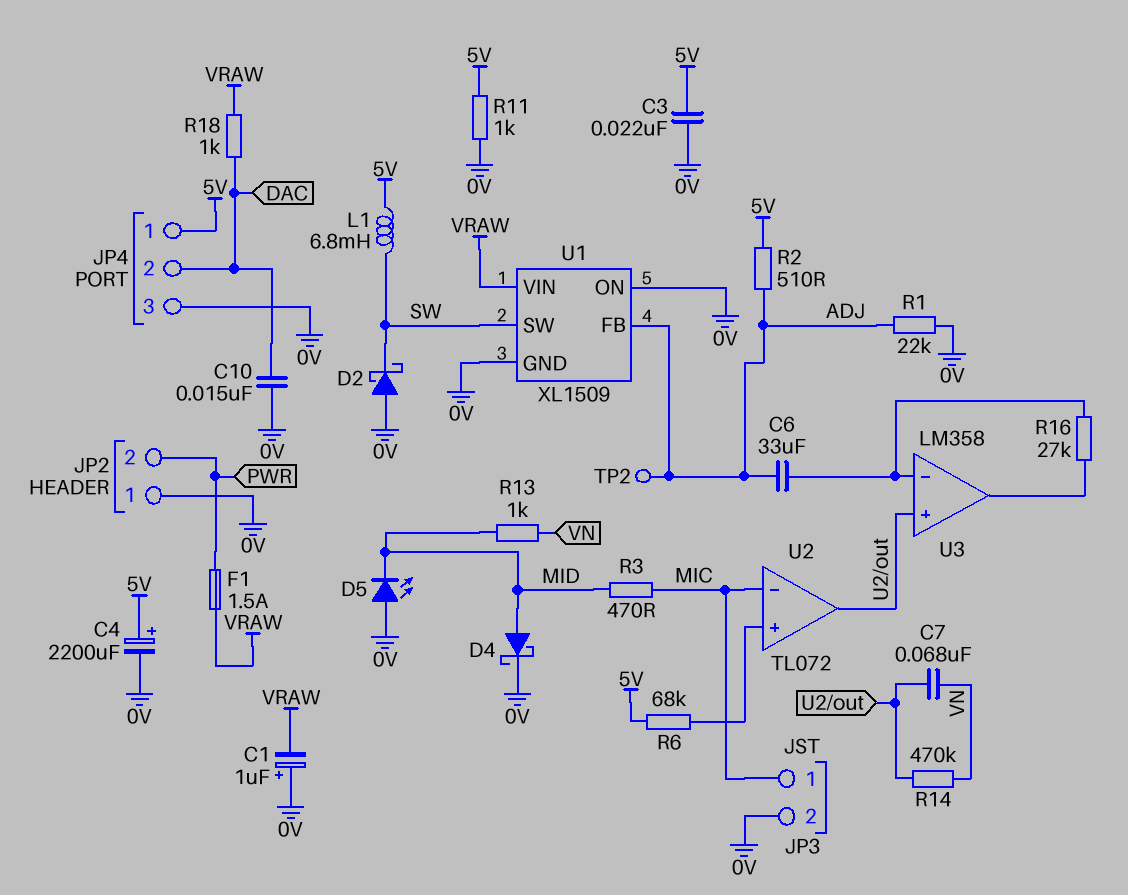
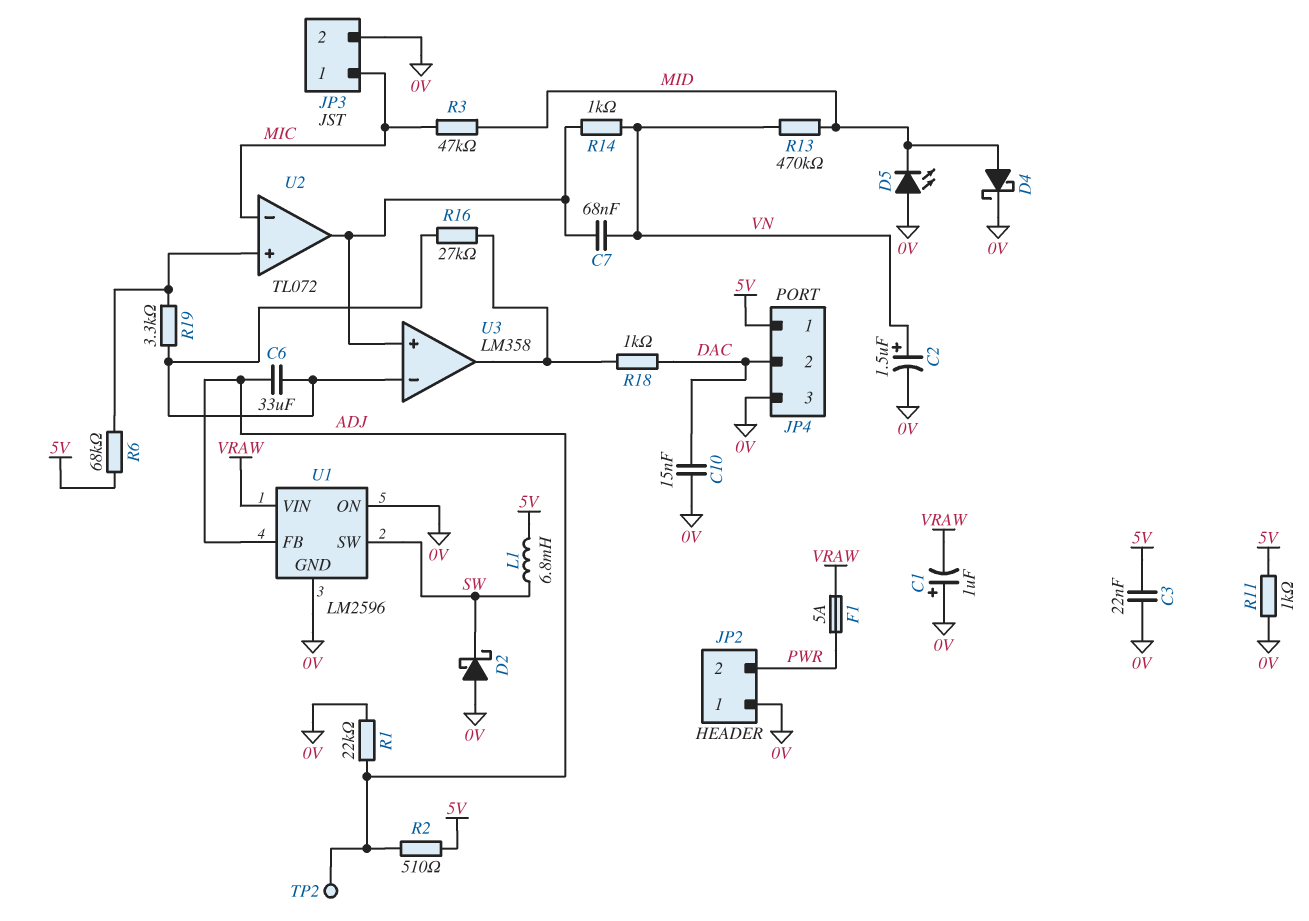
C2: none -> 1.5uF (plus VN, minus 0V)
C4: 2200uF (plus 5V, minus 0V) -> none
F1: 1.5A (PWR, VRAW) -> 5A (PWR, VRAW)
R3: 470 (MIC, MID) -> 47k (MIC, MID)
R13: 1k (MID, VN) -> 470k (MID, VN)
R14: 470k (U2/out, VN) -> 1k (U2/out, VN)
R18: 1k (DAC, VRAW) -> 1k (DAC, U3/out)
R19: none -> 3.3k (U2/in+, U3/in-)
U1: XL1509 -> LM2596

